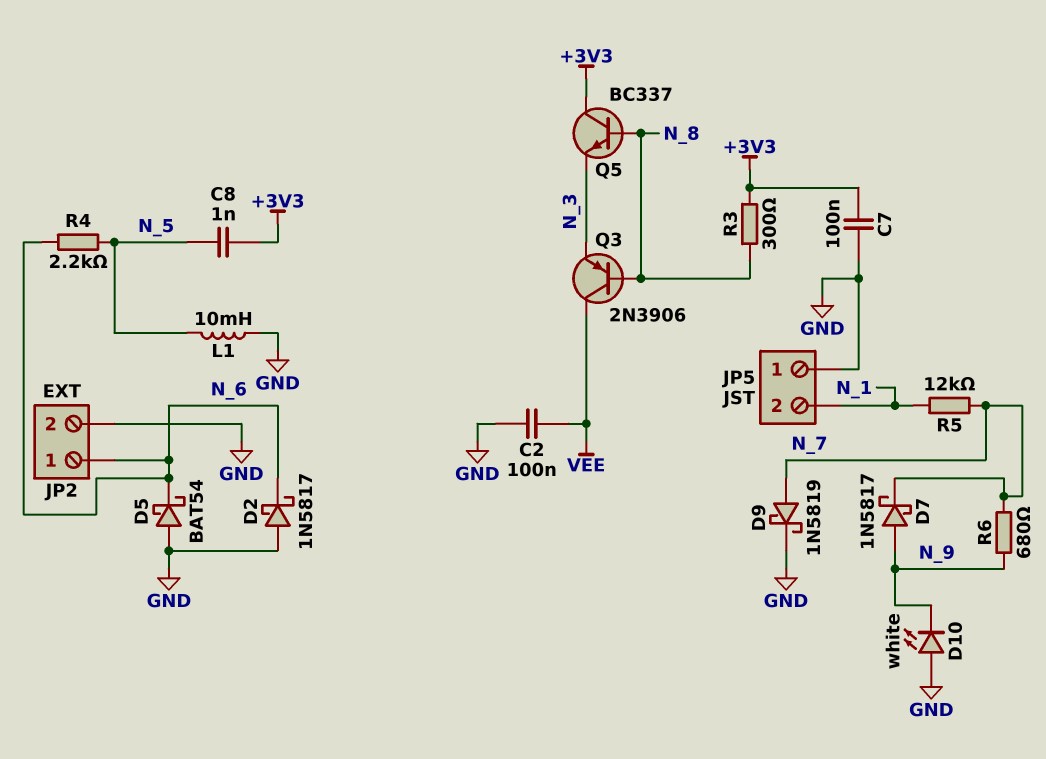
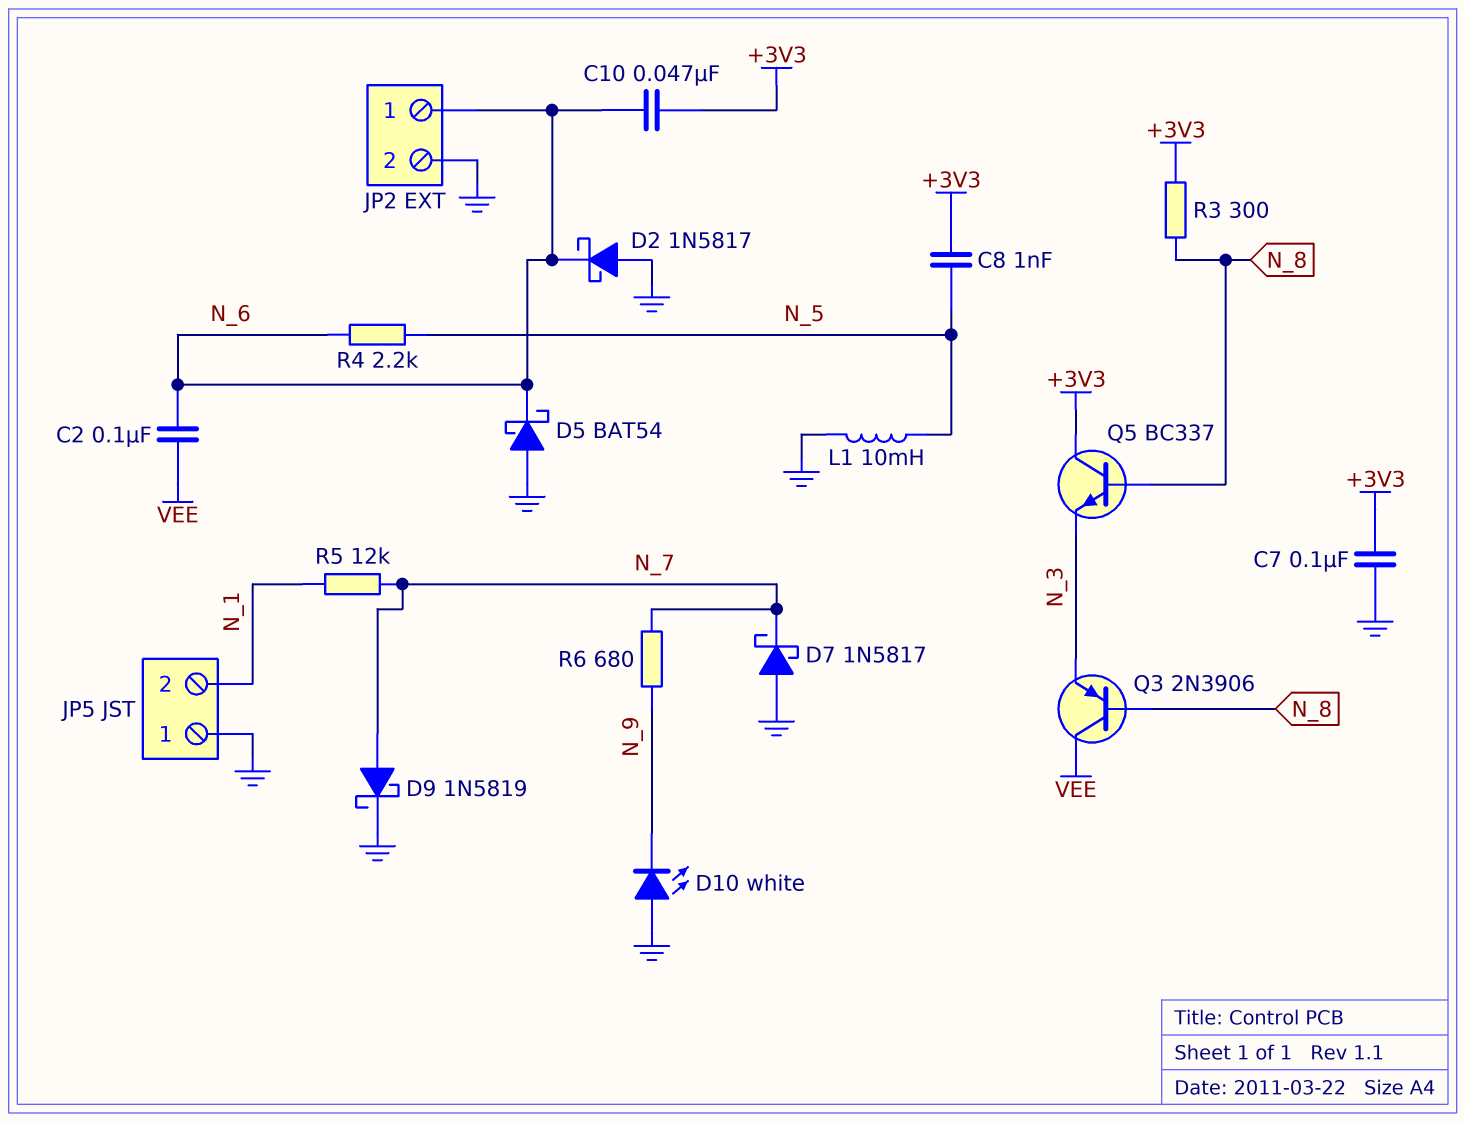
C2: 100nF (GND, VEE) -> 100nF (N_6, VEE)
C10: none -> 47nF (+3V3, N_6)
D7: schottky 1N5817 (A N_9, K N_7) -> schottky 1N5817 (A GND, K N_7)

